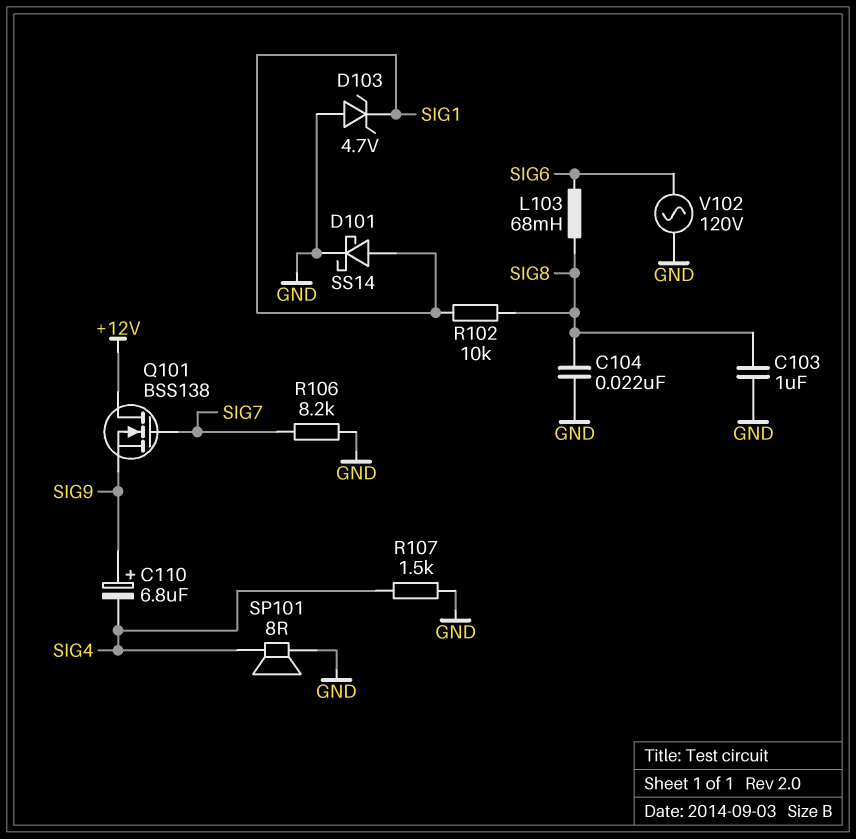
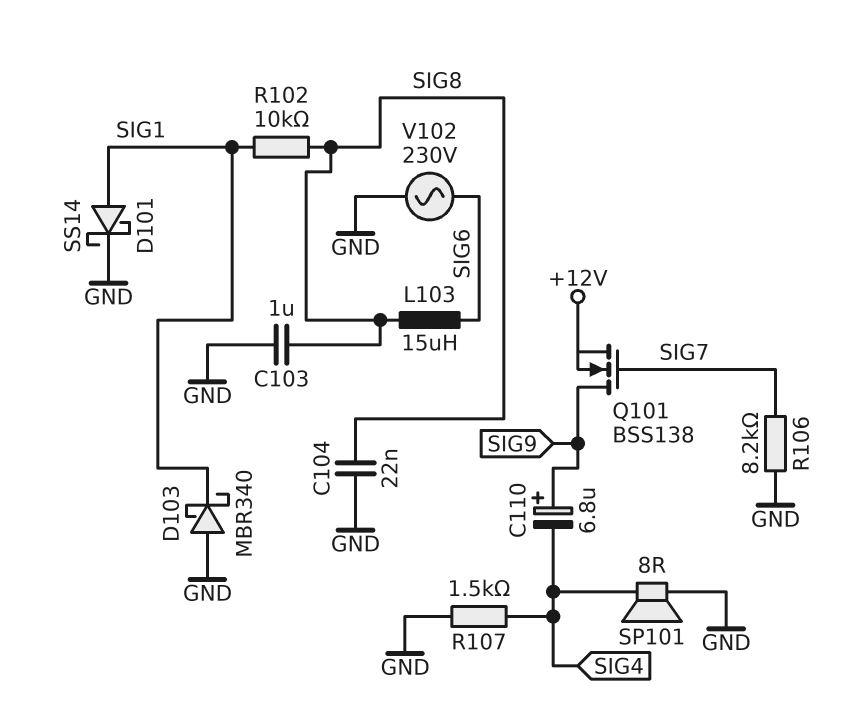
D103: zener 4.7V (A GND, K SIG1) -> schottky MBR340 (A GND, K SIG1)
L103: 68mH (SIG6, SIG8) -> 15uH (SIG6, SIG8)
Q101: NMOS BSS138 (G SIG7, D +12V, S SIG9) -> NMOS BSS138 (G SIG7, D SIG9, S +12V)
V102: AC 120V (GND, SIG6) -> AC 230V (GND, SIG6)

